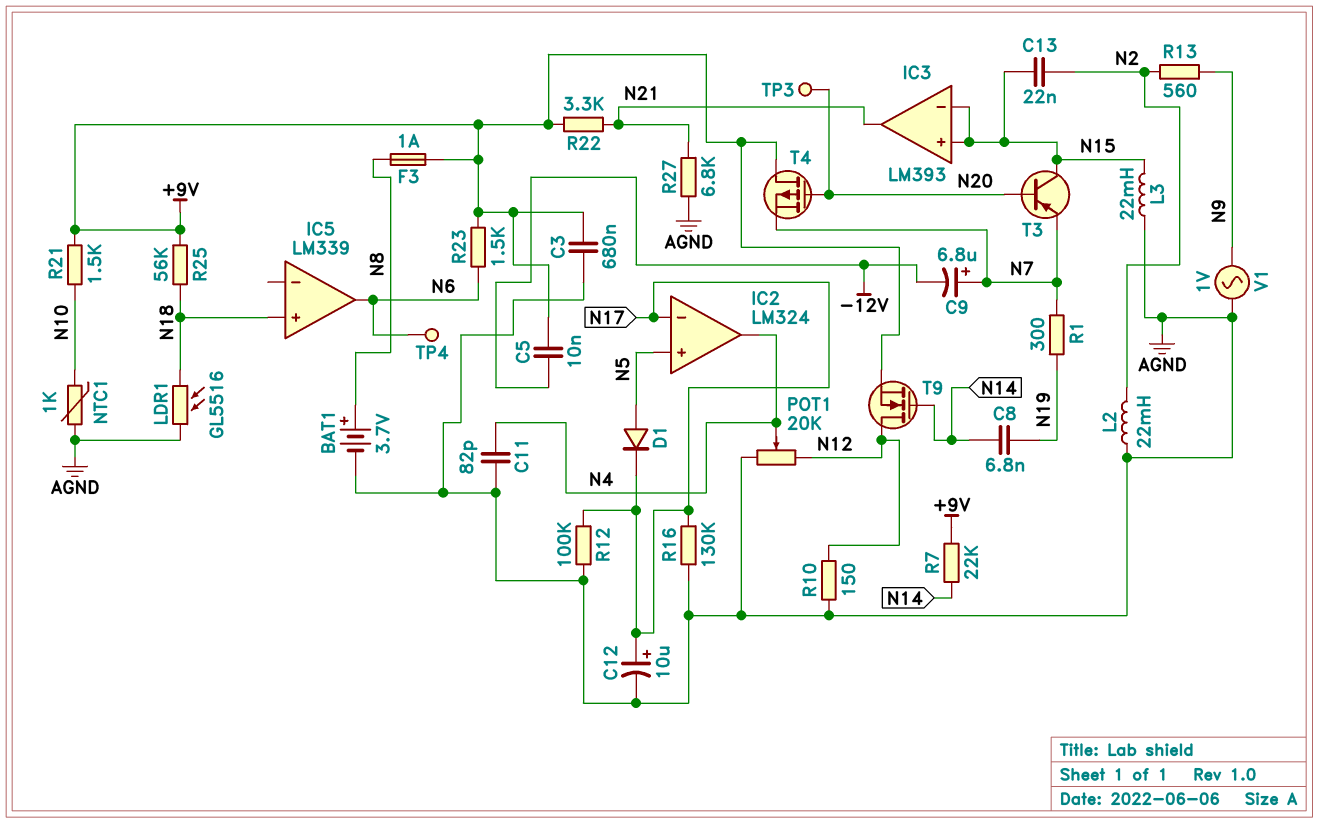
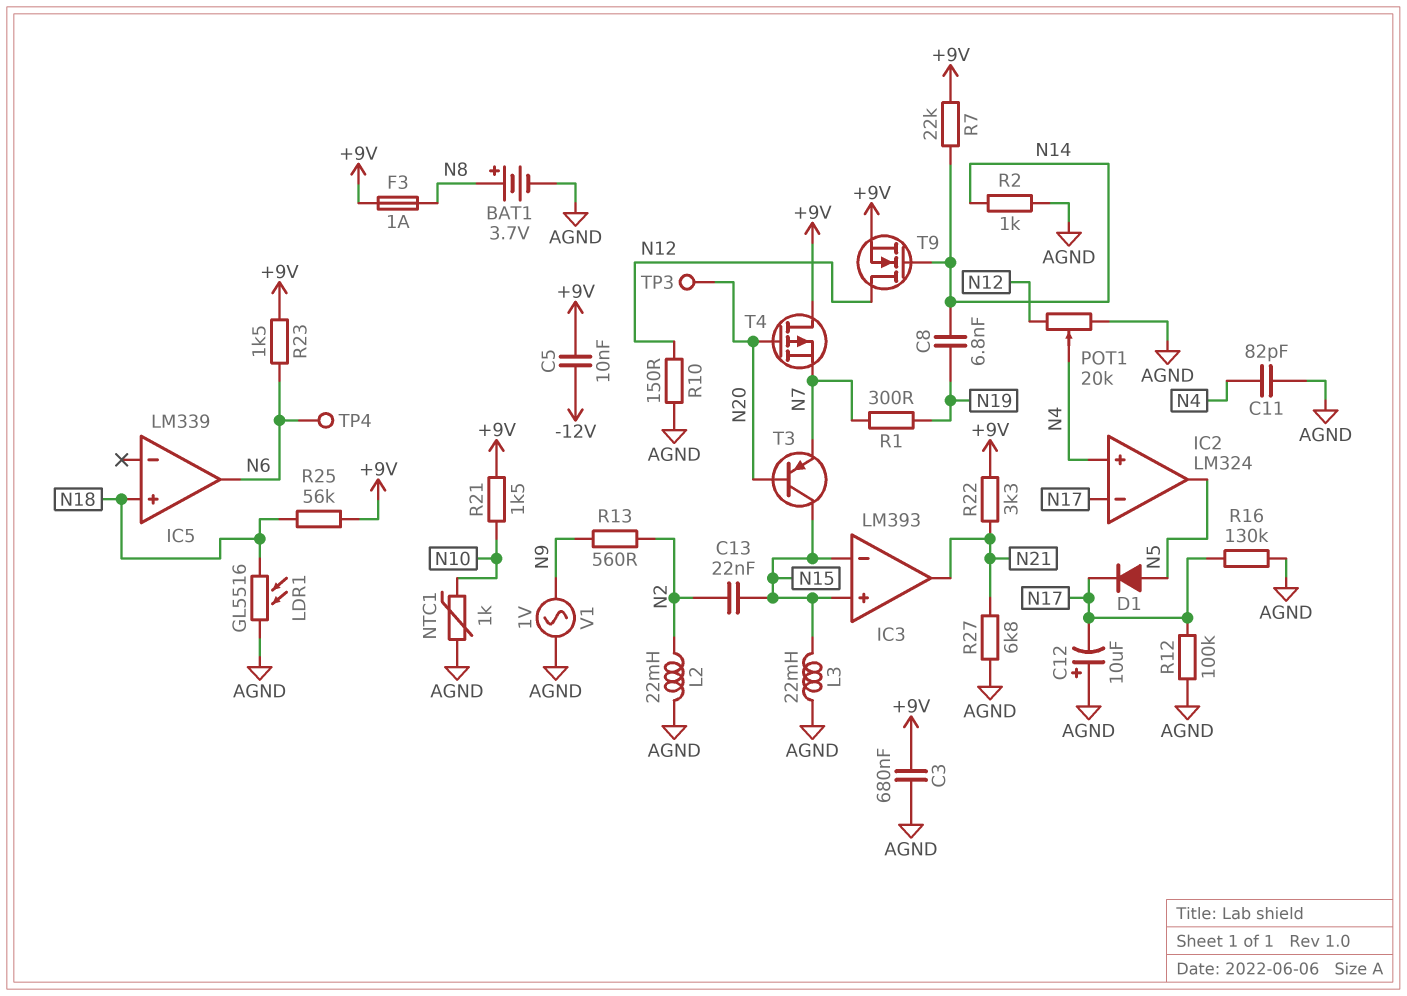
C9: 6.8uF (plus N7, minus -12V) -> none
C12: 10uF (plus N17, minus AGND) -> 10uF (plus AGND, minus N17)
IC2 pin in+: N5 -> N4
IC2 pin out: N4 -> N5
R2: none -> 1k (AGND, N14)

